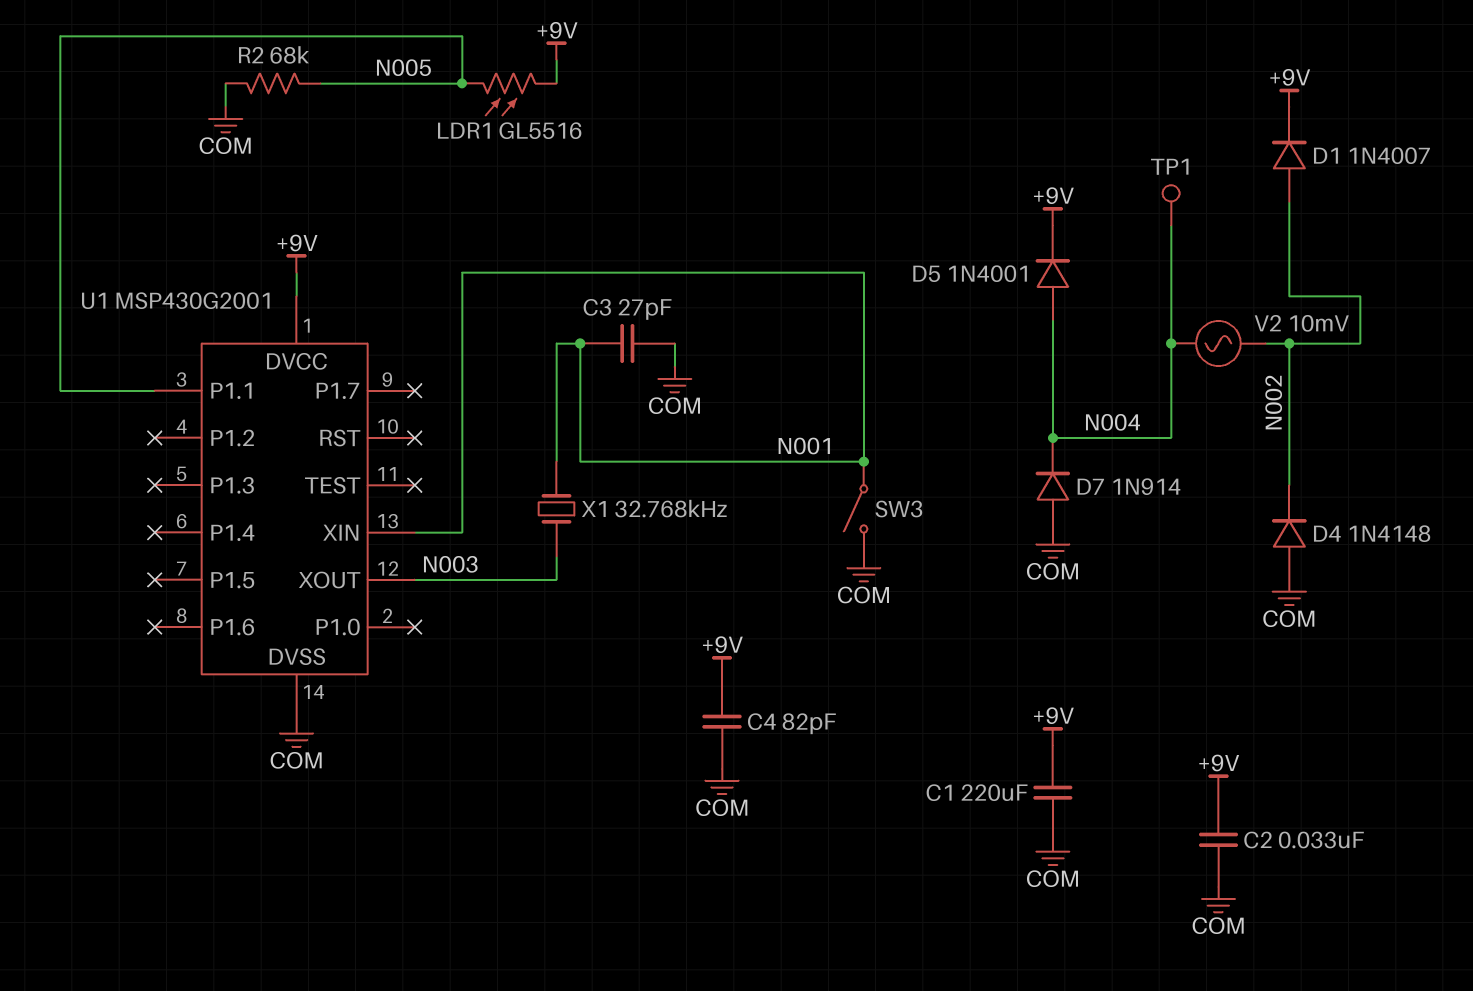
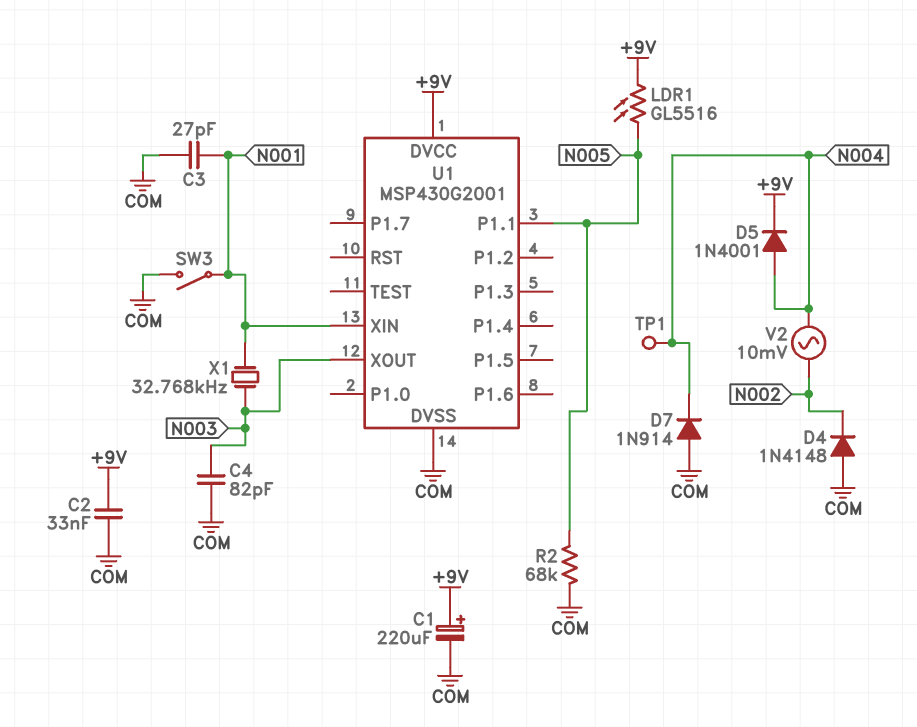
C1: 220uF (+9V, COM) -> 220uF (plus +9V, minus COM)
C4: 82pF (+9V, COM) -> 82pF (COM, N003)
D1: diode 1N4007 (A N002, K +9V) -> none

